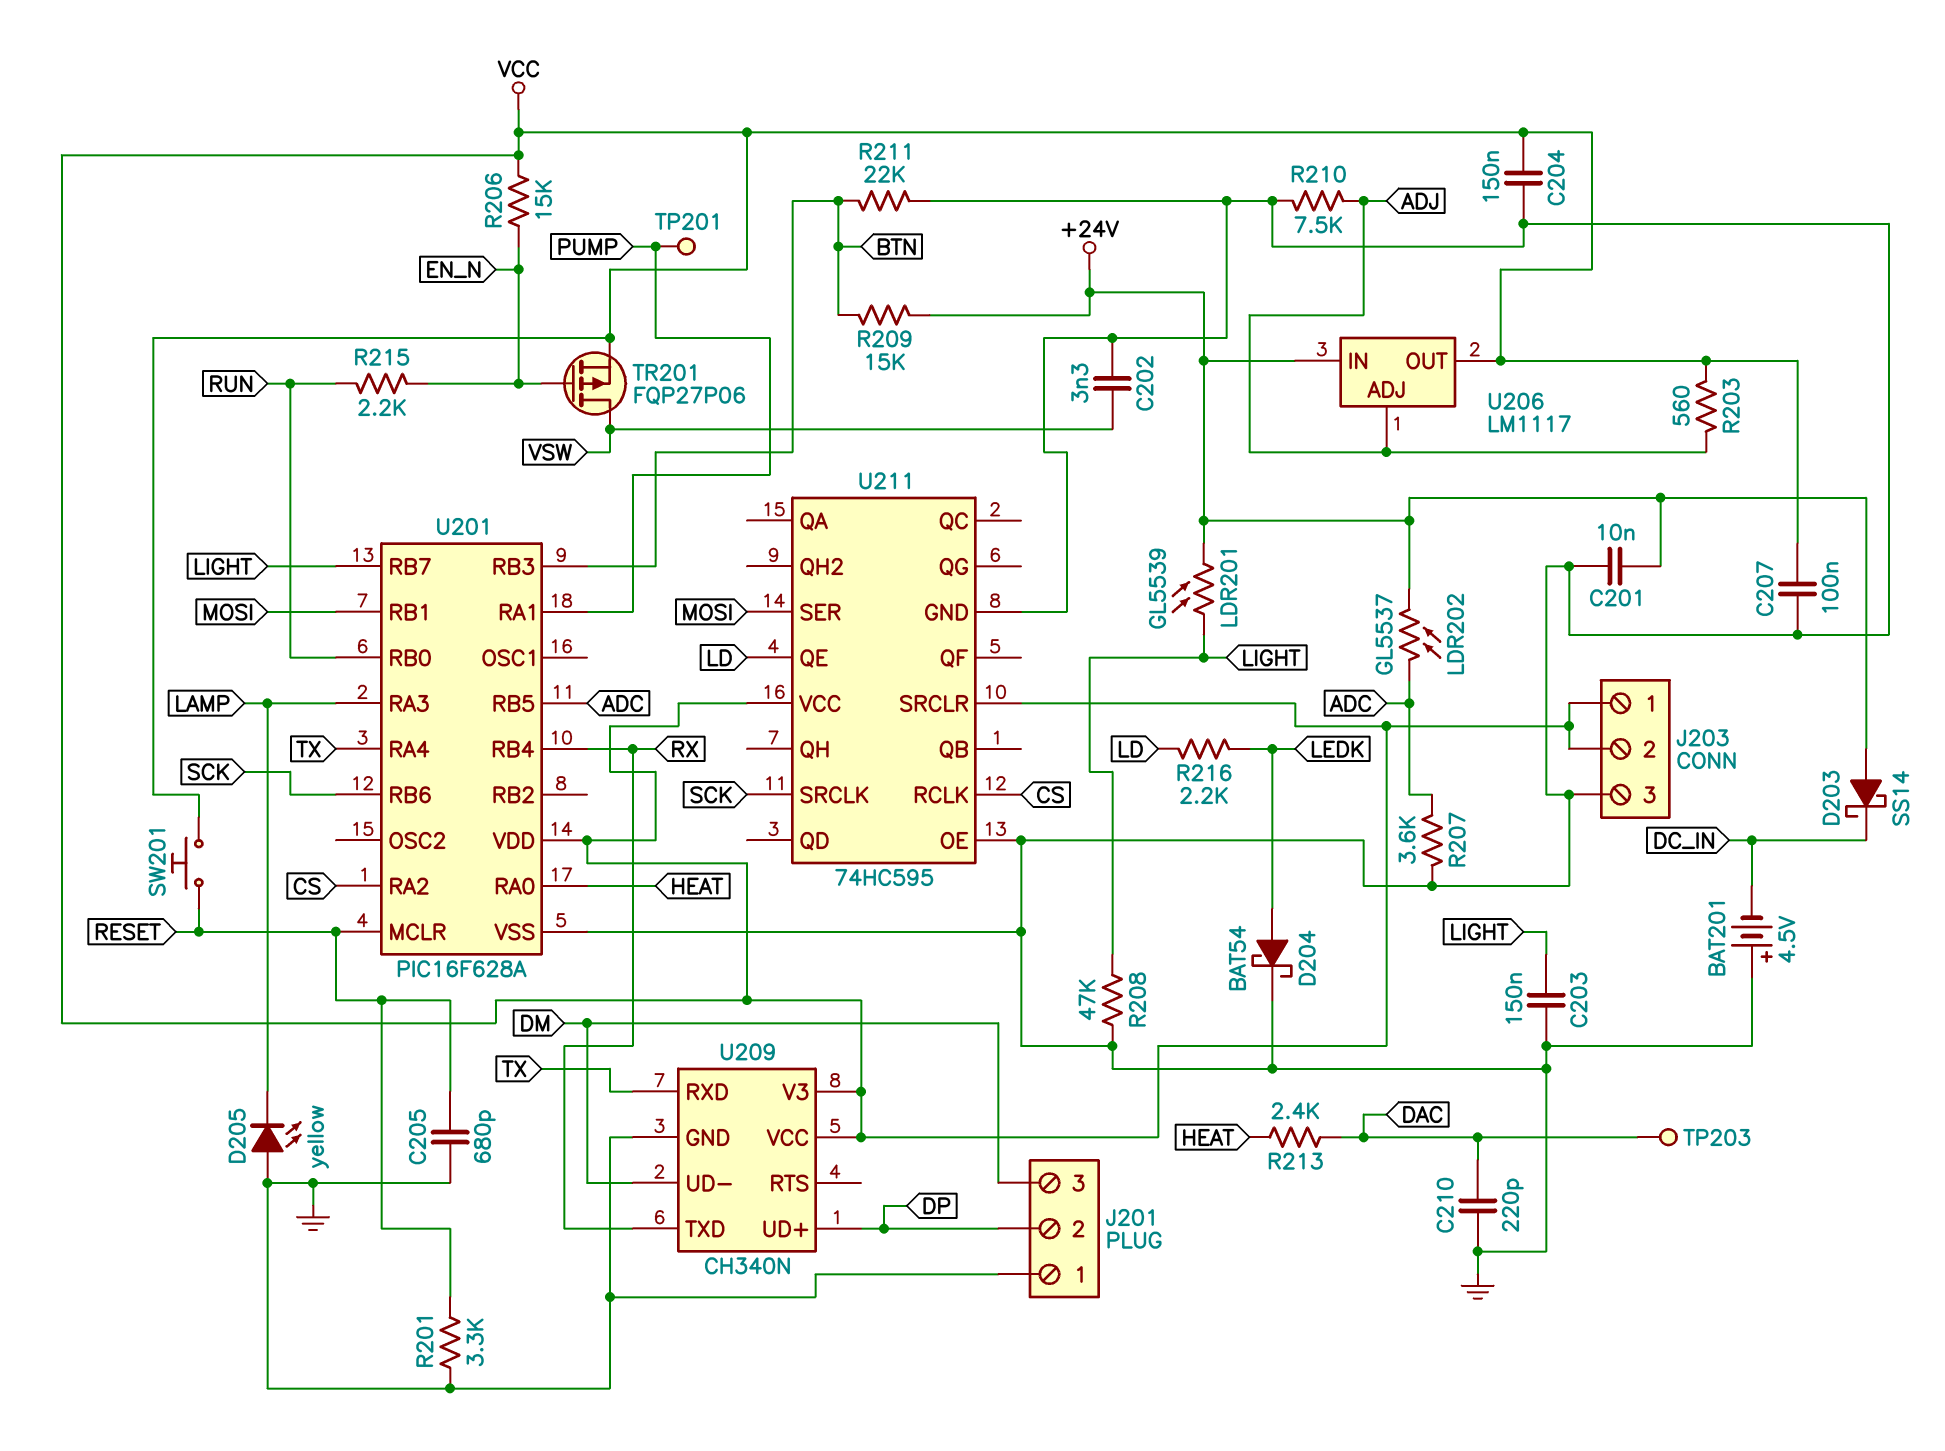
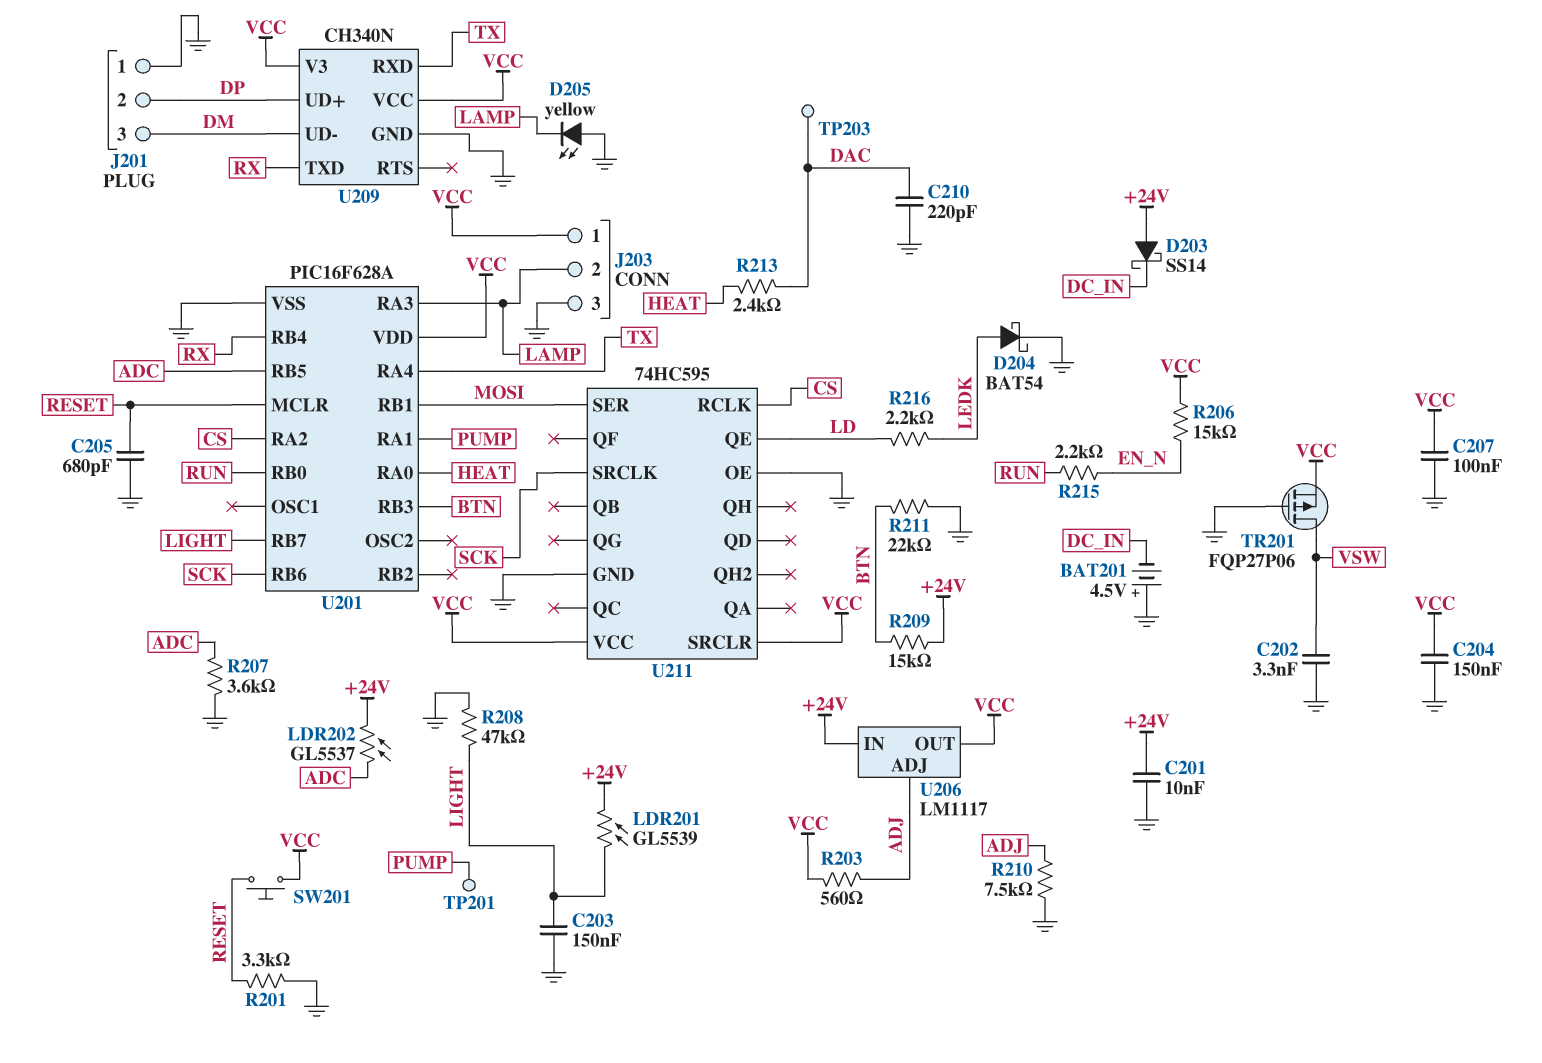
J203 pin 2: VCC -> LAMP
TR201: PMOS FQP27P06 (G EN_N, D VSW, S VCC) -> PMOS FQP27P06 (G GND, D VSW, S VCC)

